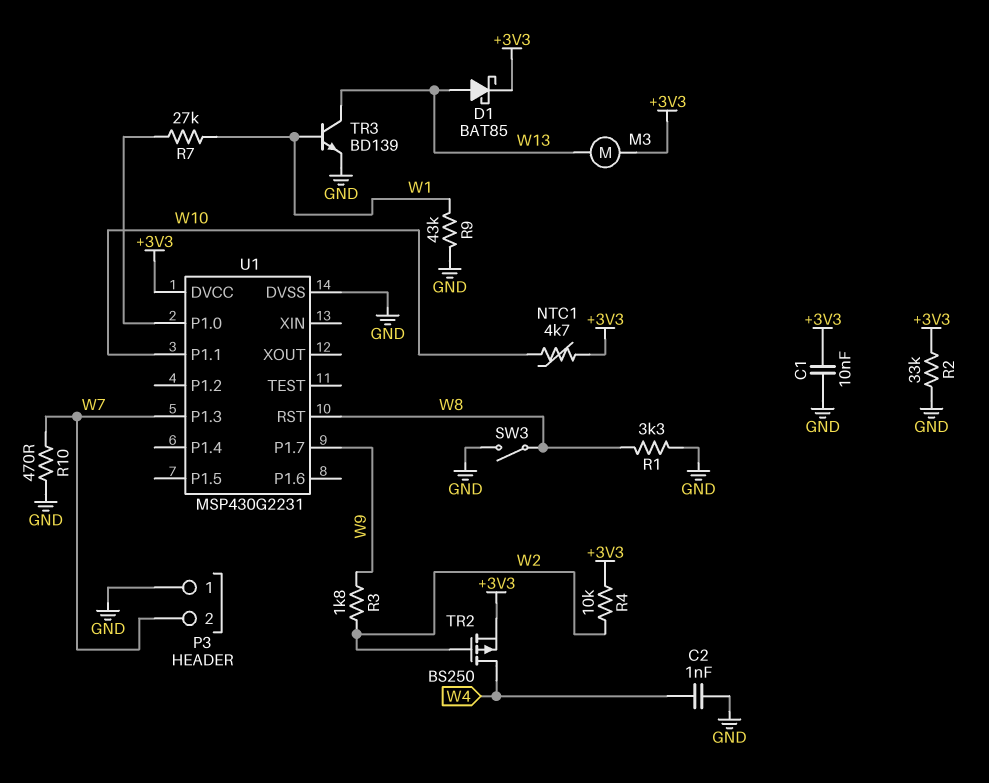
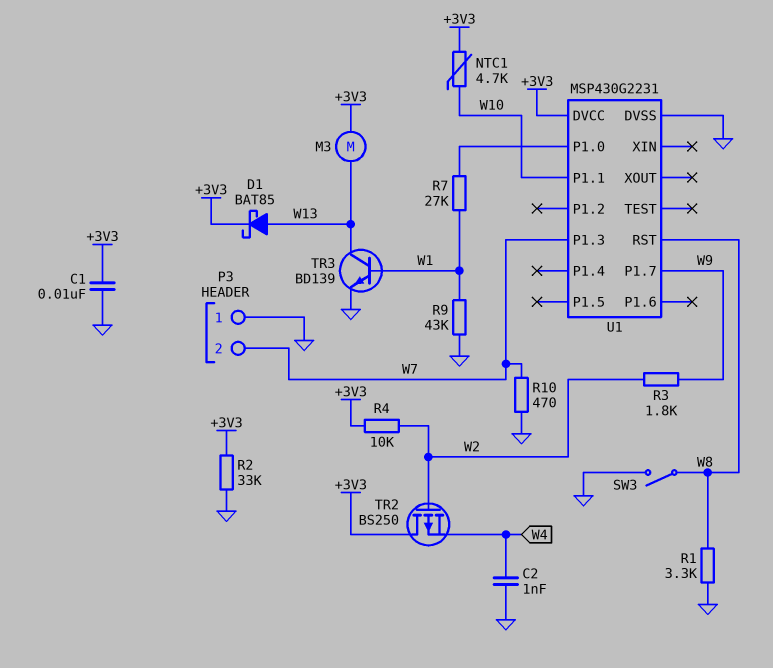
TR2: PMOS BS250 (G W2, D W4, S +3V3) -> PMOS BS250 (G W2, D +3V3, S W4)

